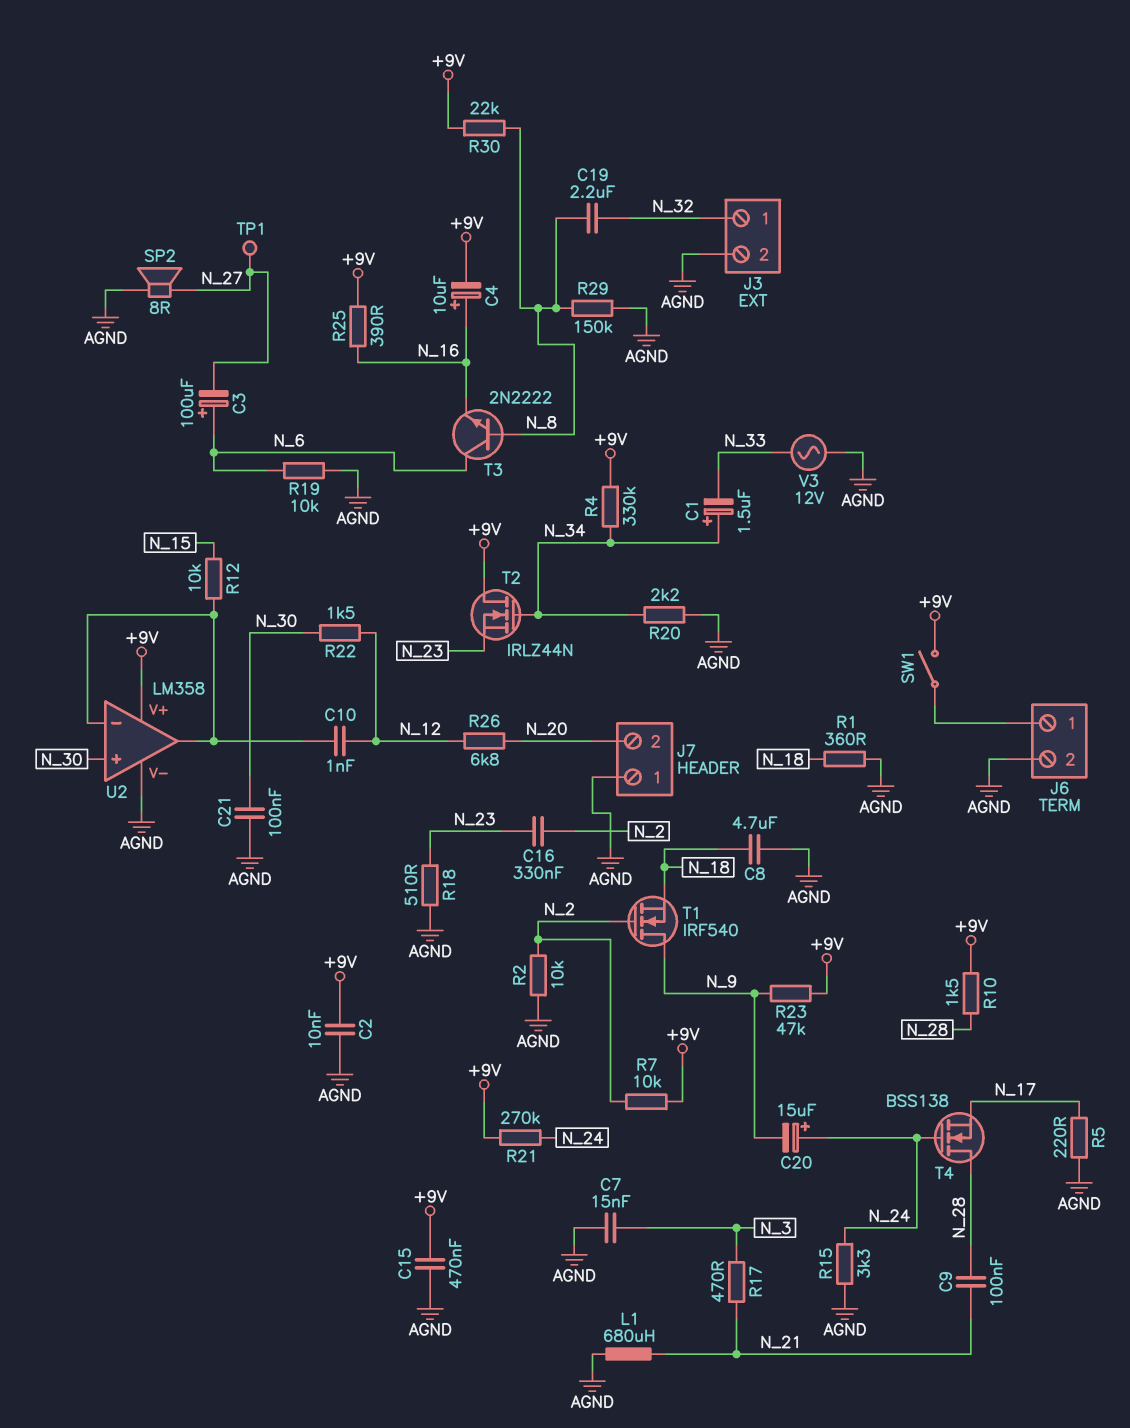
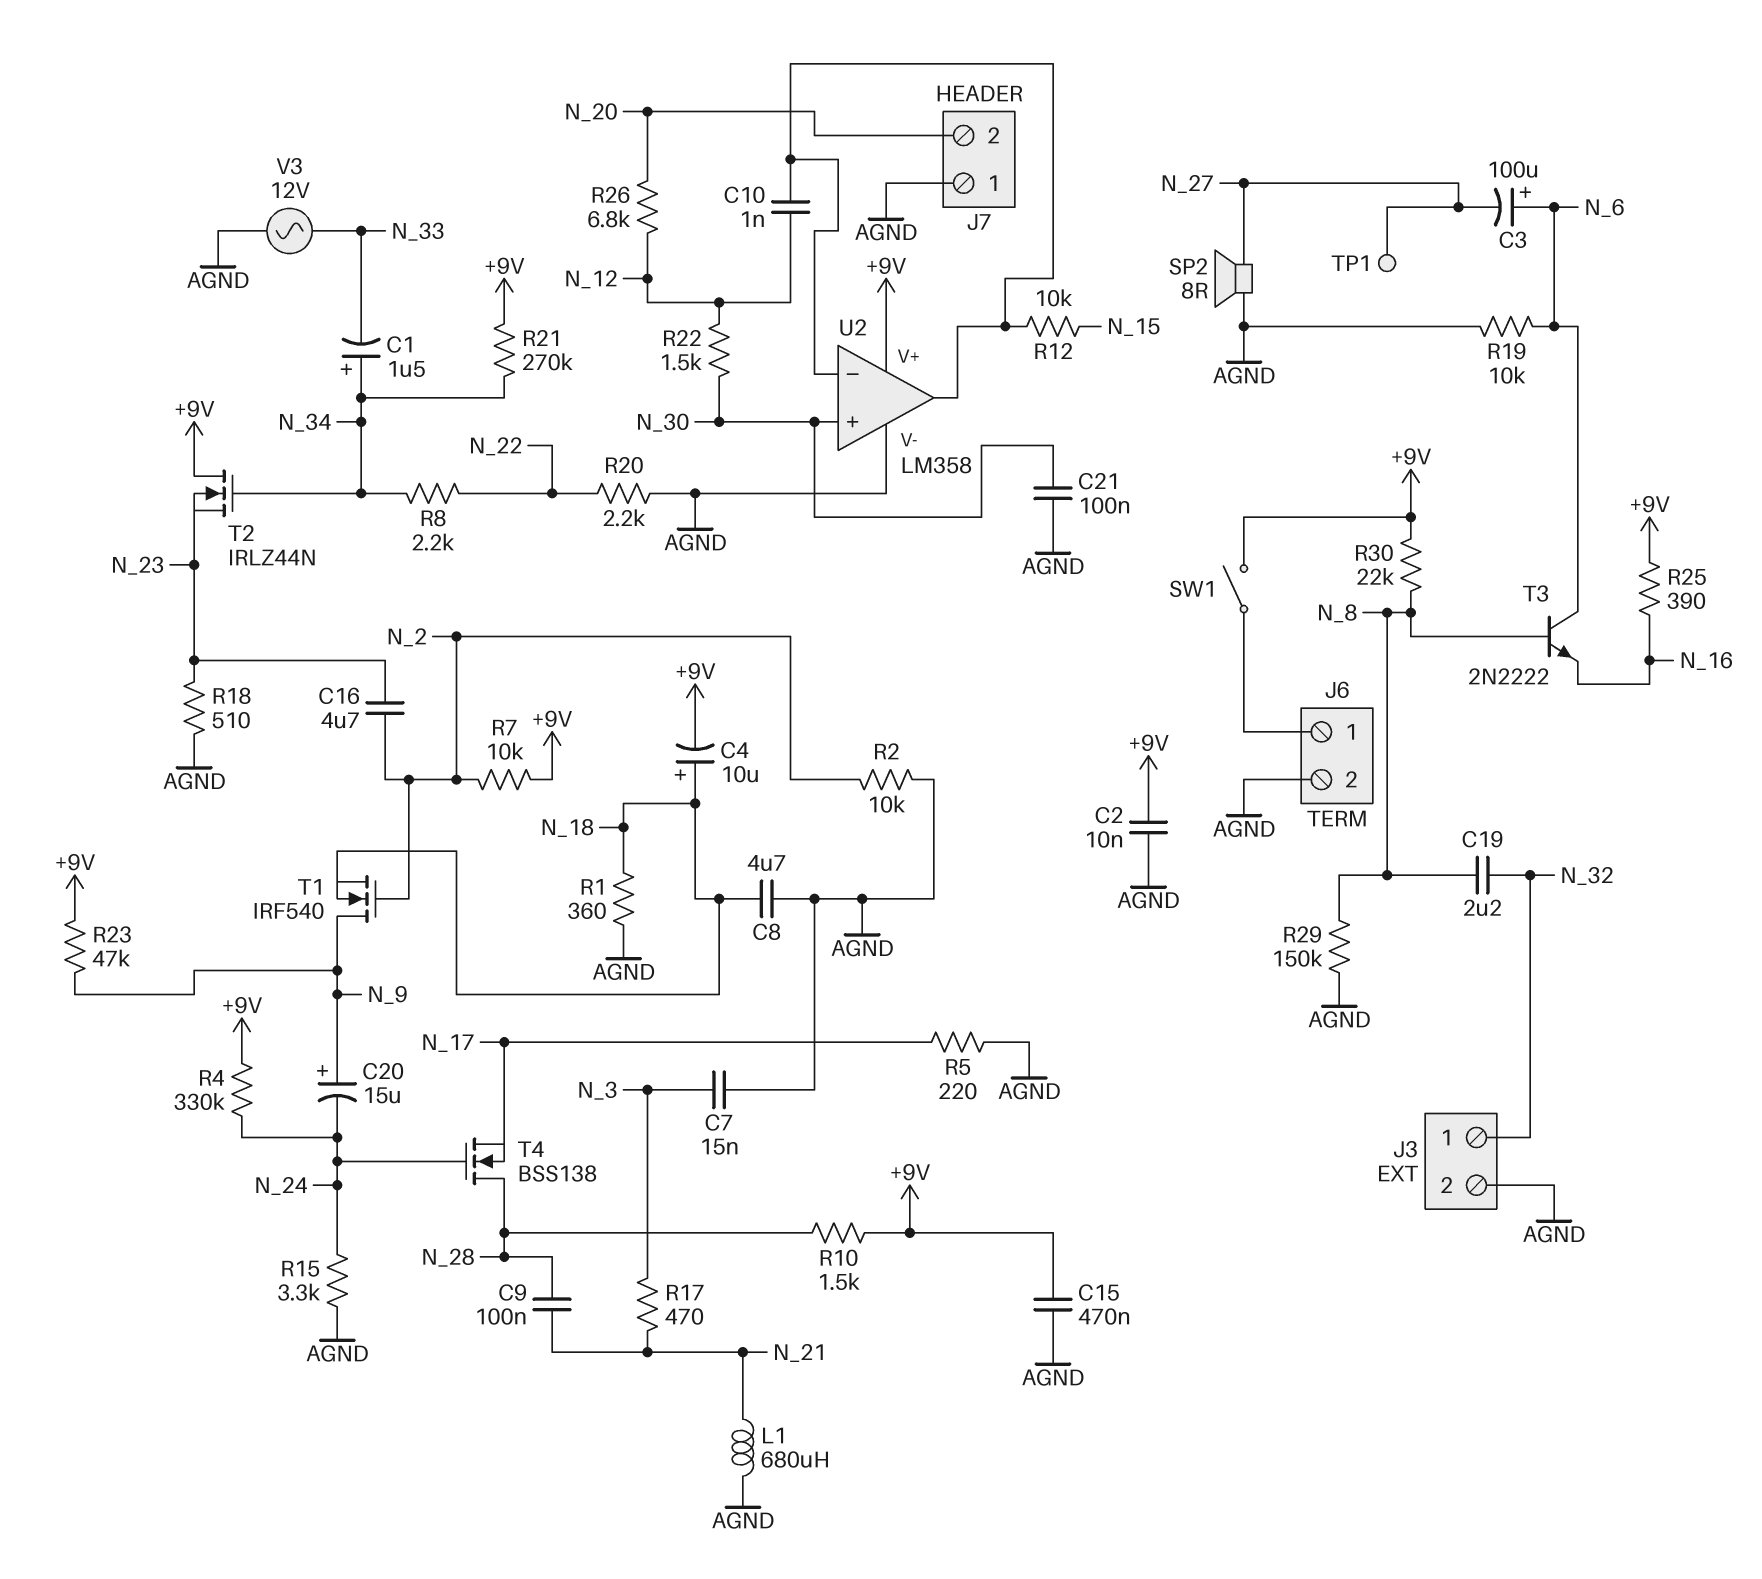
C4: 10uF (plus N_16, minus +9V) -> 10uF (plus N_18, minus +9V)
C16: 330nF (N_2, N_23) -> 4.7uF (N_2, N_23)
C20: 15uF (plus N_24, minus N_9) -> 15uF (plus N_9, minus N_24)
R4: 330k (+9V, N_34) -> 330k (+9V, N_24)
R8: none -> 2.2k (N_22, N_34)
R20: 2.2k (AGND, N_34) -> 2.2k (AGND, N_22)
R21: 270k (+9V, N_24) -> 270k (+9V, N_34)

